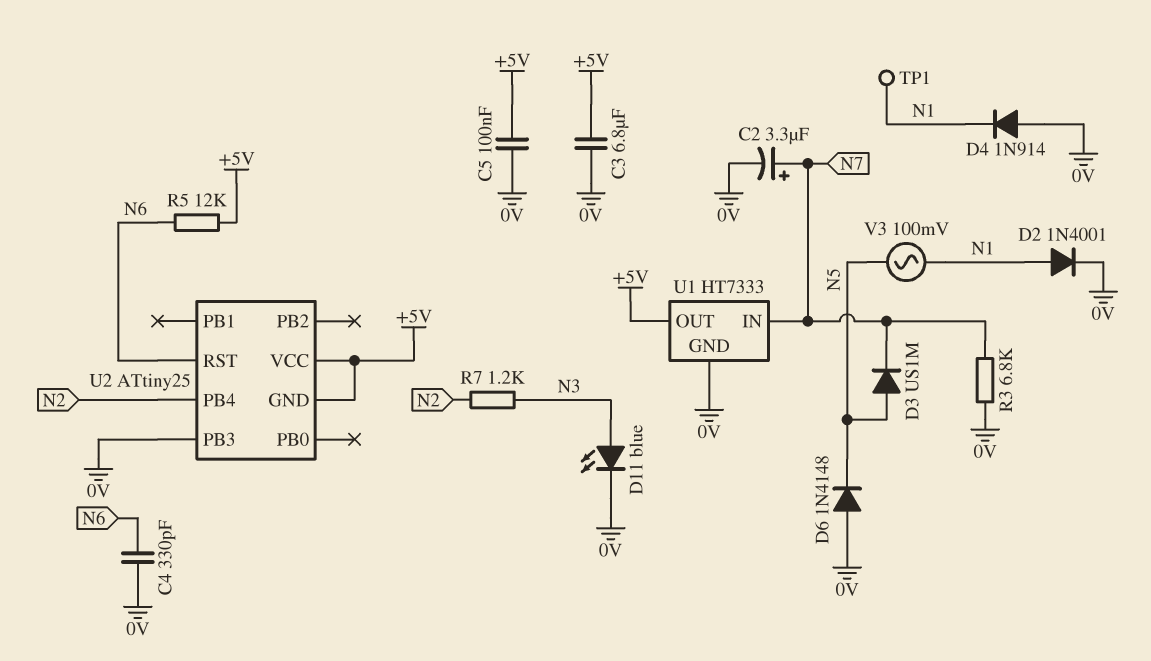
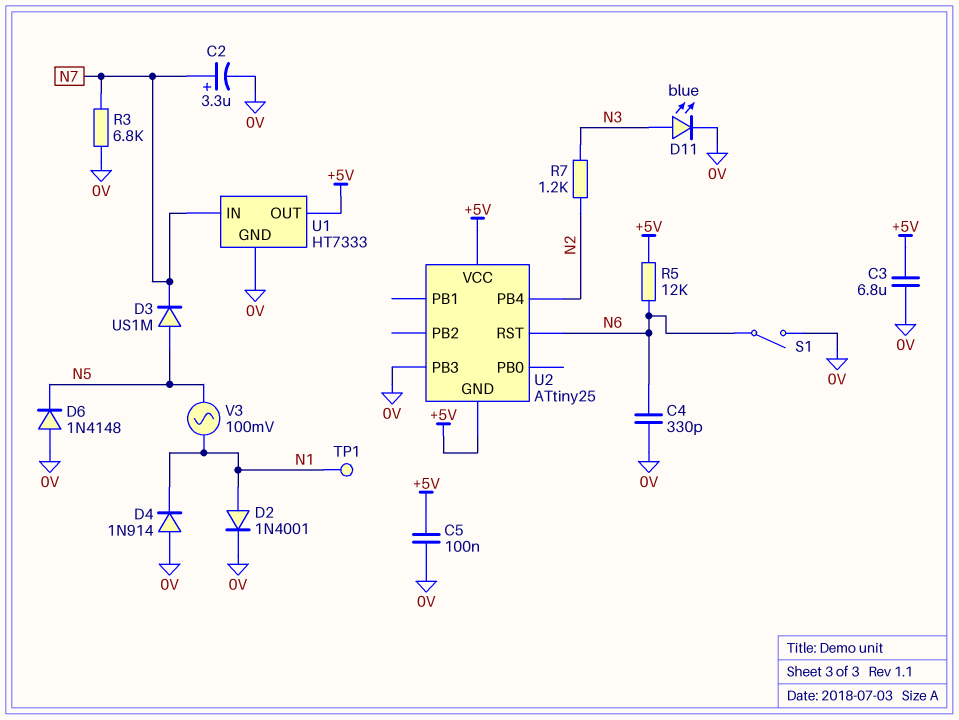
S1: none -> switch (0V, N6)

